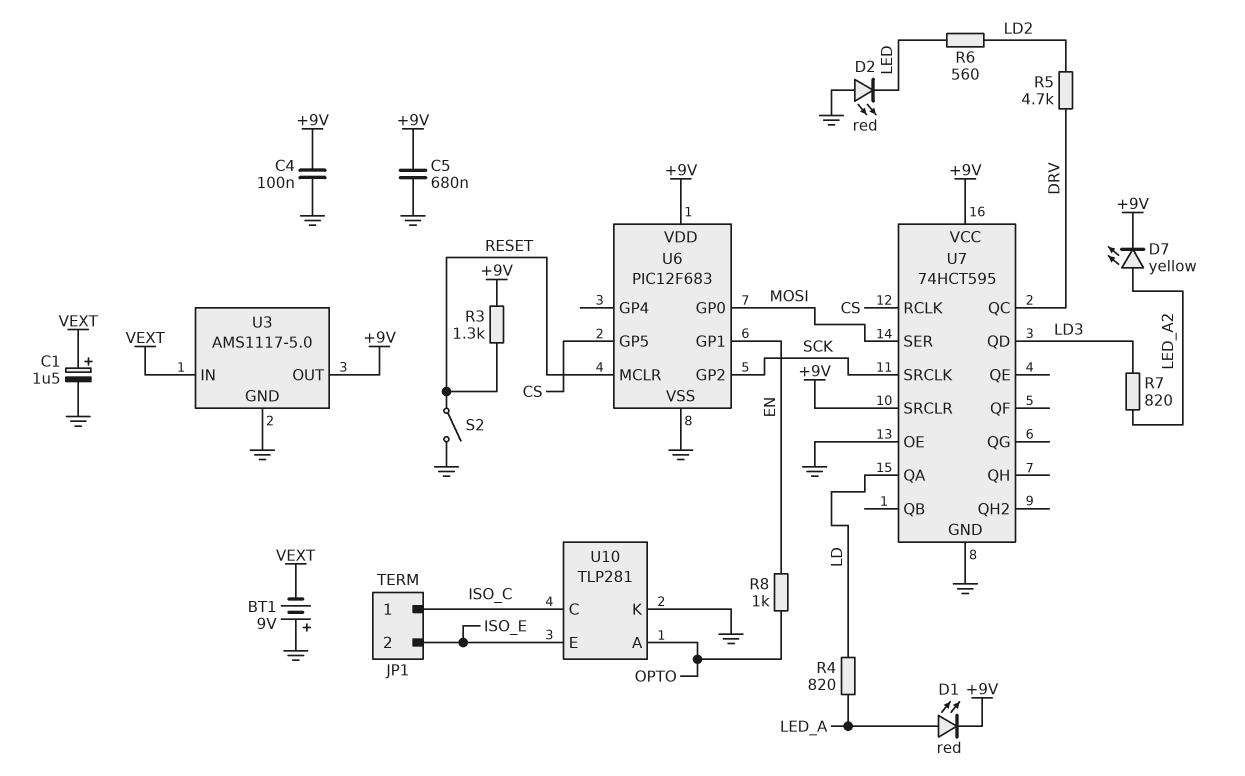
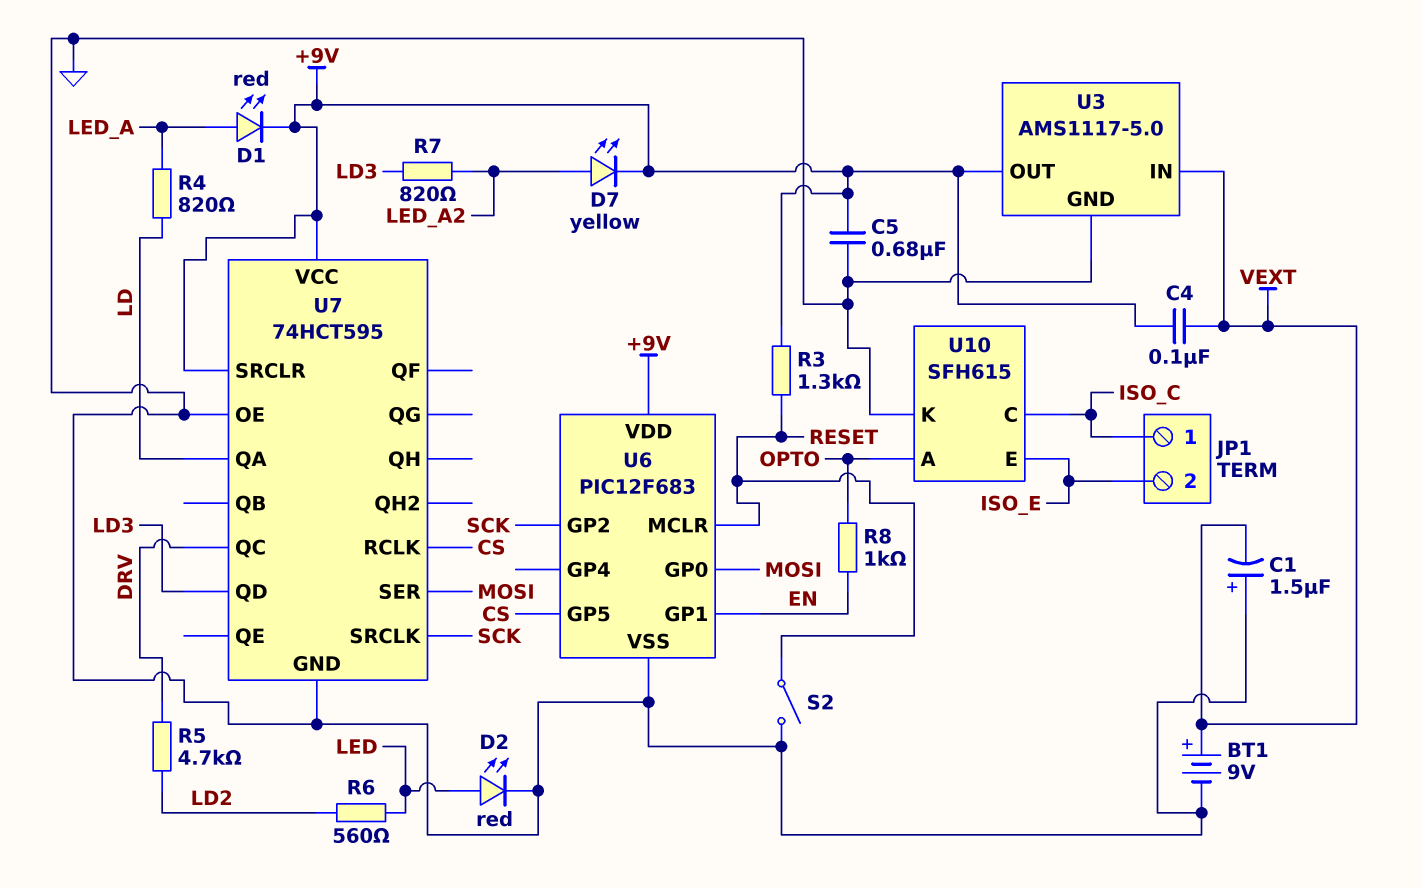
BT1: 9V (plus GND, minus VEXT) -> 9V (plus VEXT, minus GND)
C1: 1.5uF (plus VEXT, minus GND) -> 1.5uF (plus GND, minus VEXT)
C4: 100nF (+9V, GND) -> 100nF (+9V, VEXT)
D2: LED red (A GND, K LED) -> LED red (A LED, K GND)
U10: TLP281 -> SFH615

